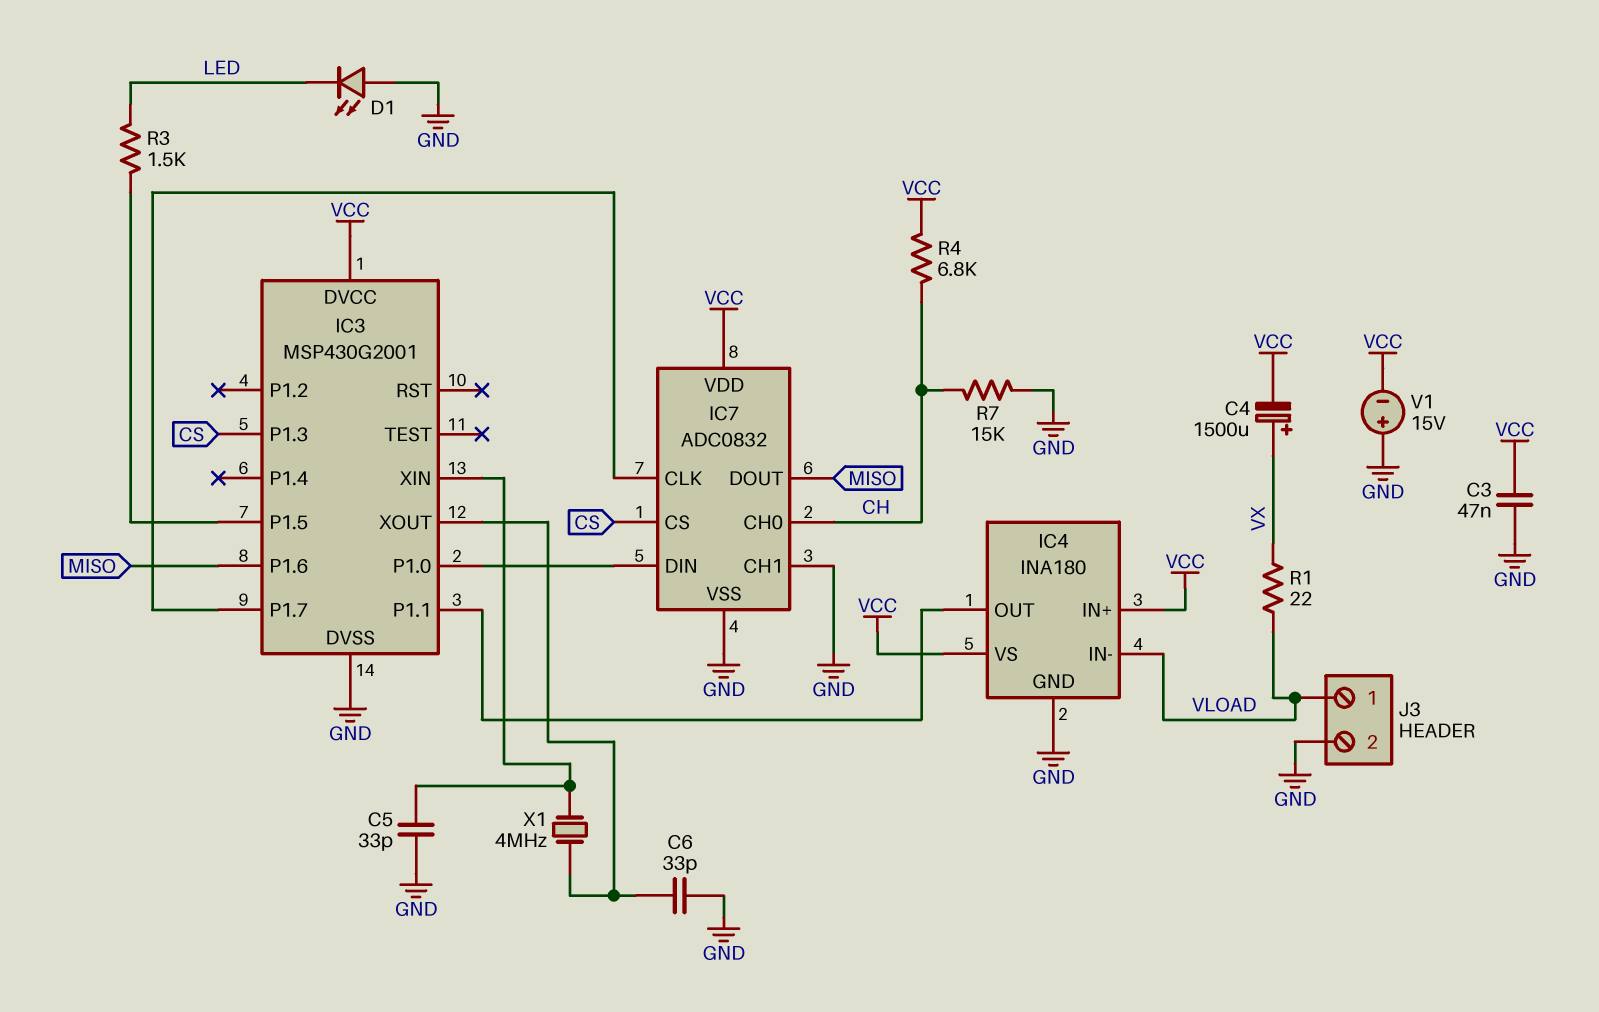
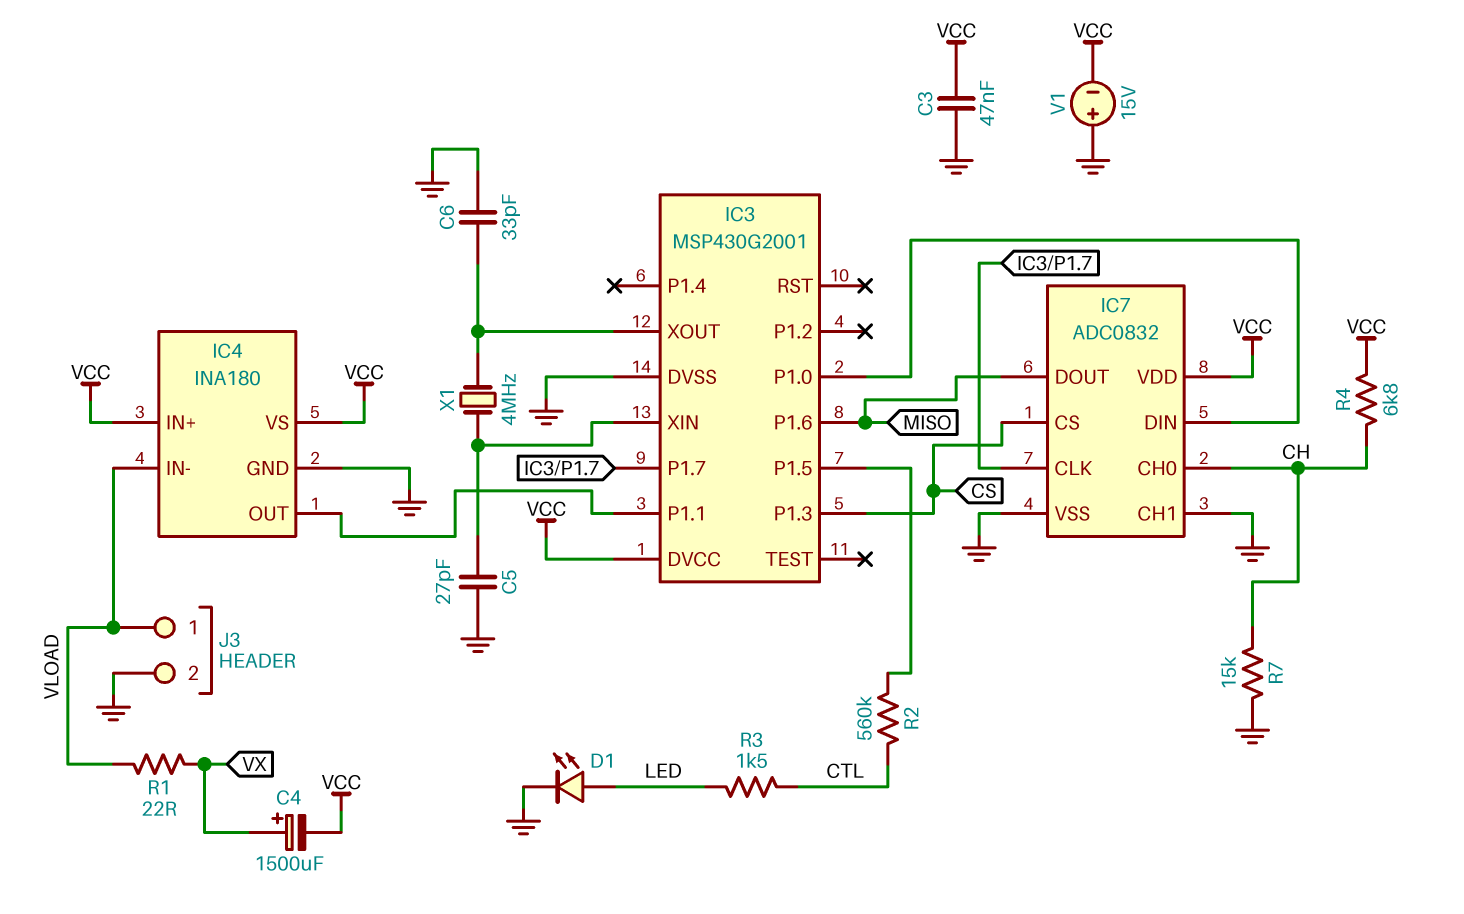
C5: 33pF (GND, IC3/XIN) -> 27pF (GND, IC3/XIN)
D1: LED (A GND, K LED) -> LED (A LED, K GND)
R2: none -> 560k (CTL, IC3/P1.5)
R3: 1.5k (IC3/P1.5, LED) -> 1.5k (CTL, LED)

